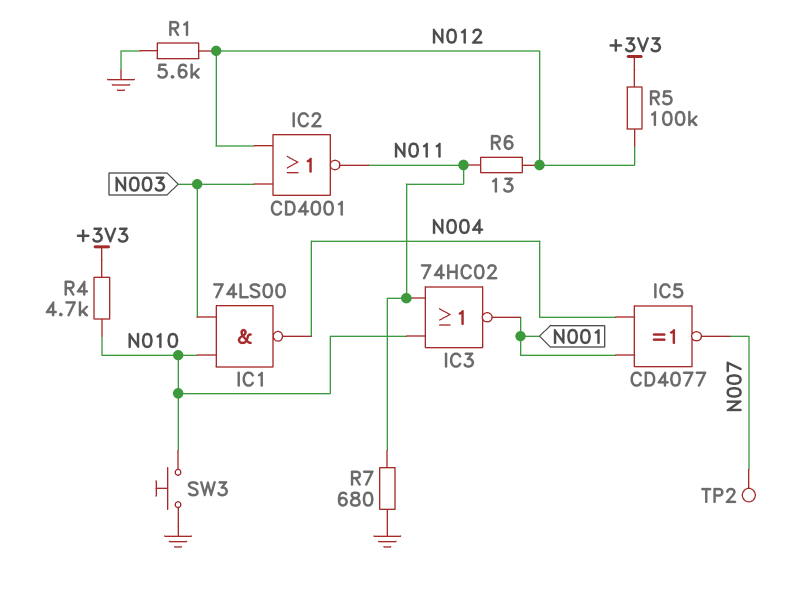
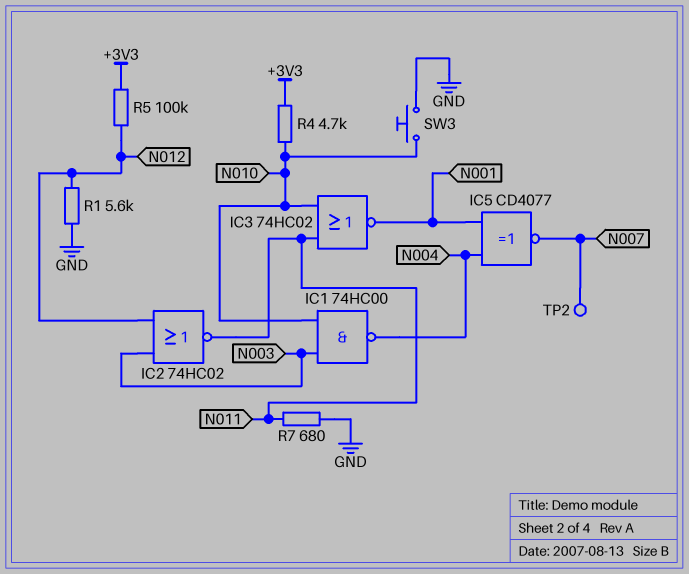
IC1: NAND 74LS00 (in N003, in N010, out N004) -> NAND 74HC00 (in N003, in N010, out N004)
IC2: NOR CD4001 (in N003, in N012, out N011) -> NOR 74HC02 (in N003, in N012, out N011)
R6: 13 (N011, N012) -> none

